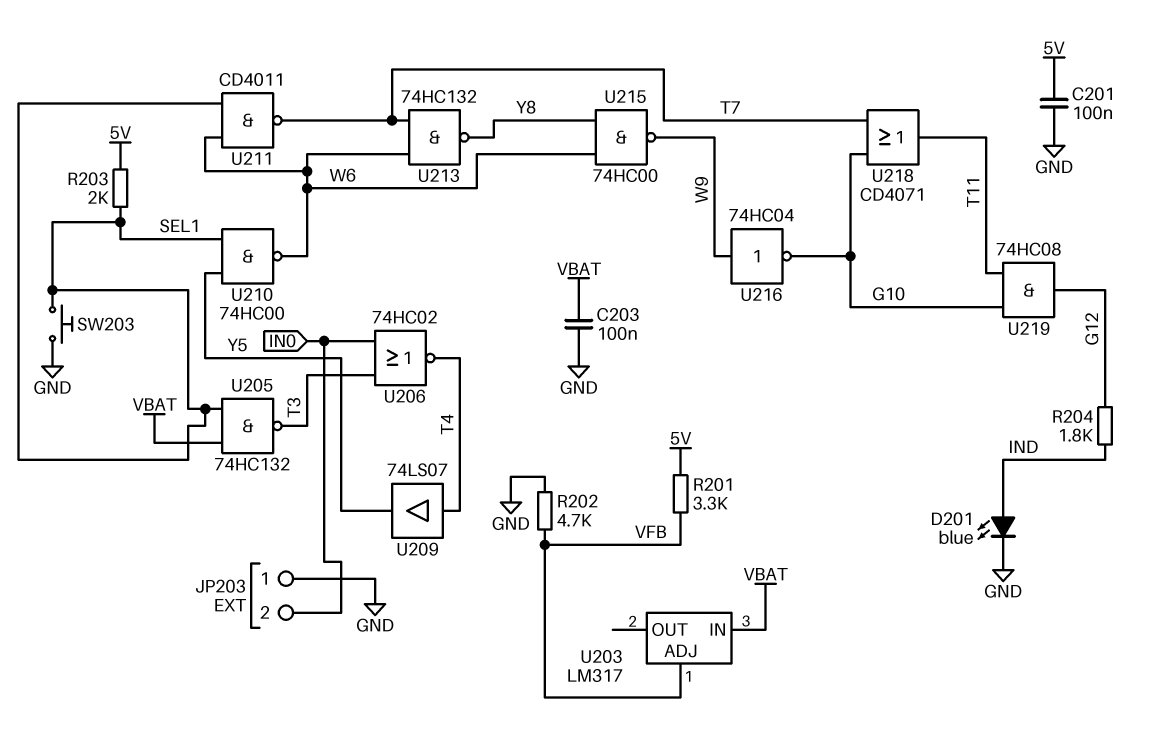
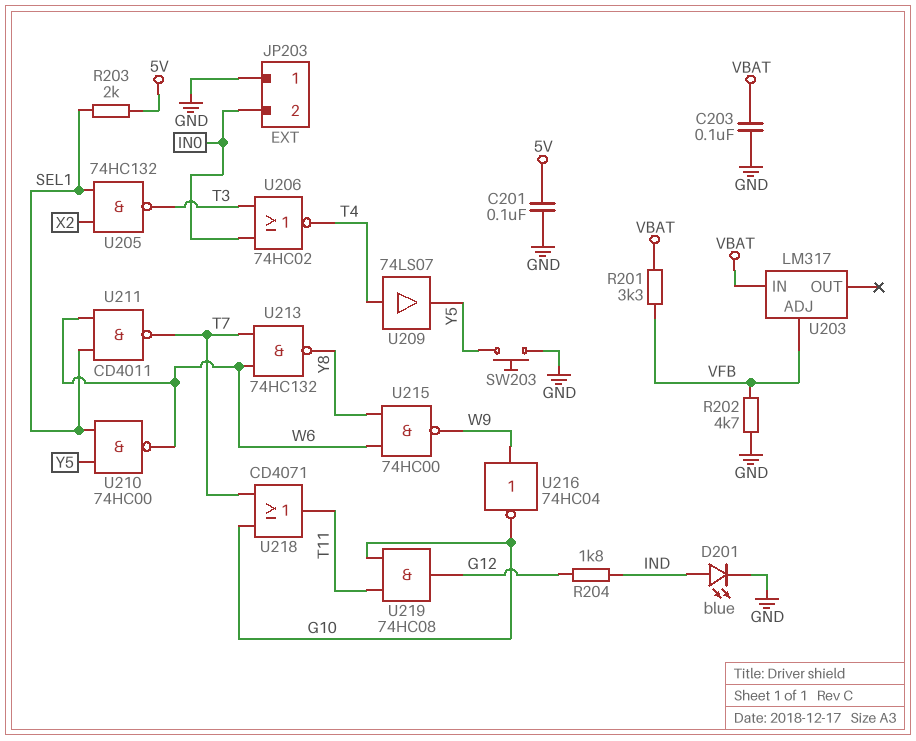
R201: 3.3k (5V, VFB) -> 3.3k (VBAT, VFB)
SW203: button (GND, SEL1) -> button (GND, Y5)
U205: NAND 74HC132 (in SEL1, in VBAT, out T3) -> NAND 74HC132 (in SEL1, in X2, out T3)

